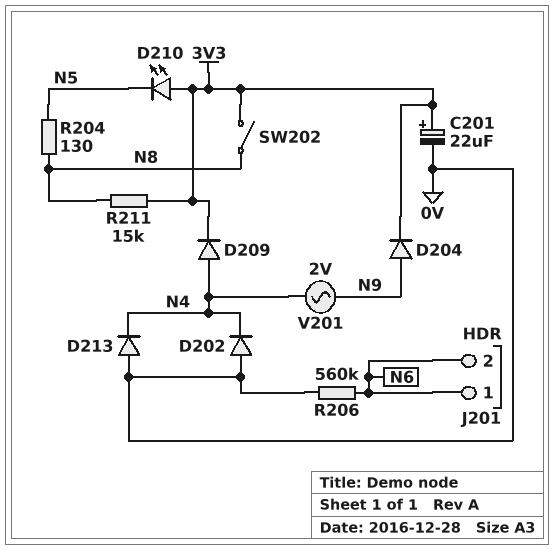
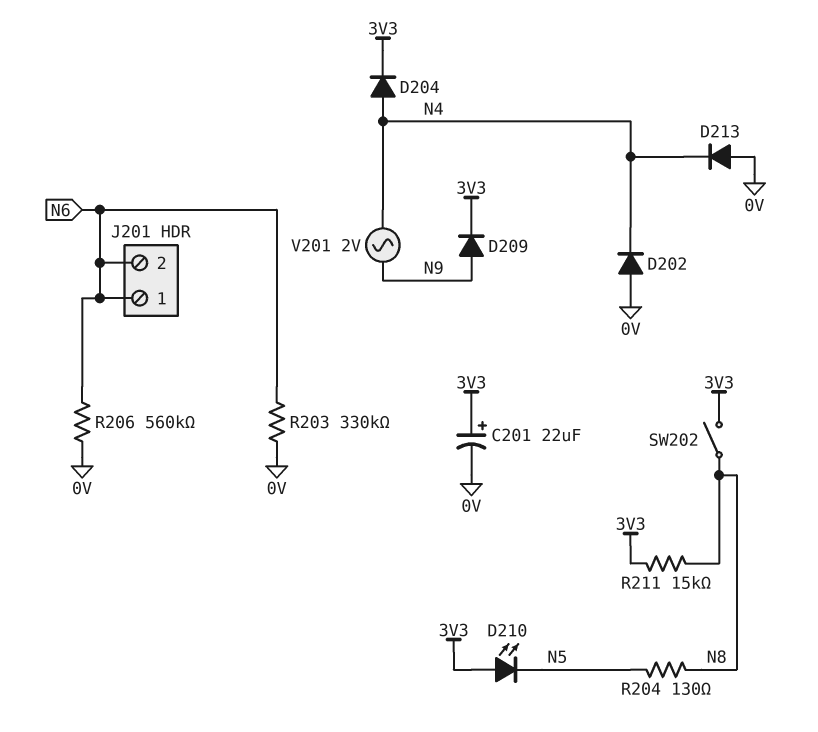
D204: diode (A N9, K 3V3) -> diode (A N4, K 3V3)
D209: diode (A N4, K 3V3) -> diode (A N9, K 3V3)
R203: none -> 330k (0V, N6)

